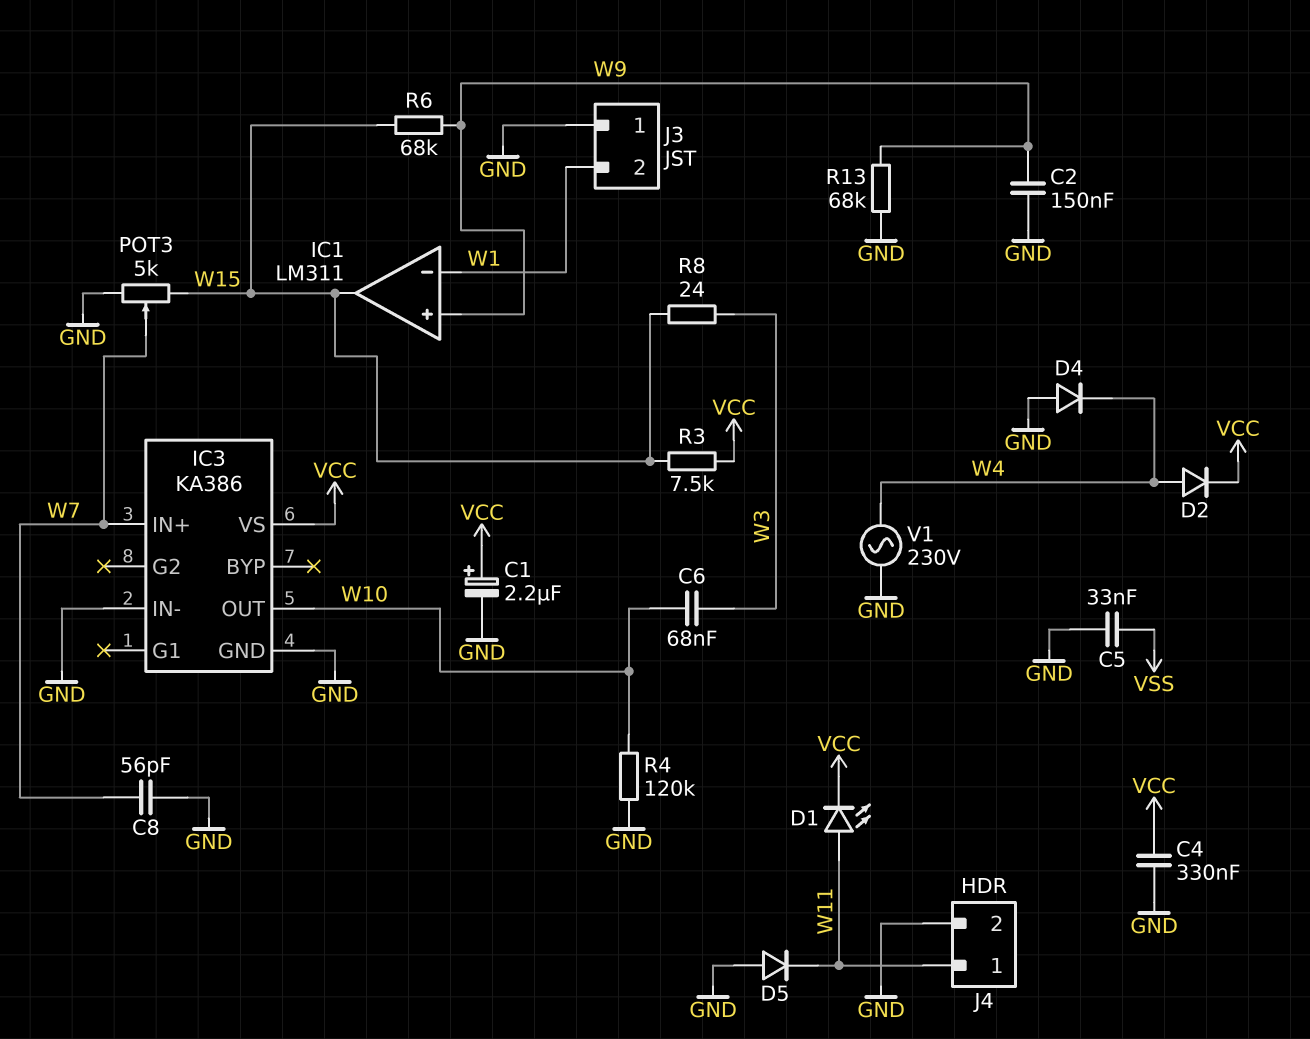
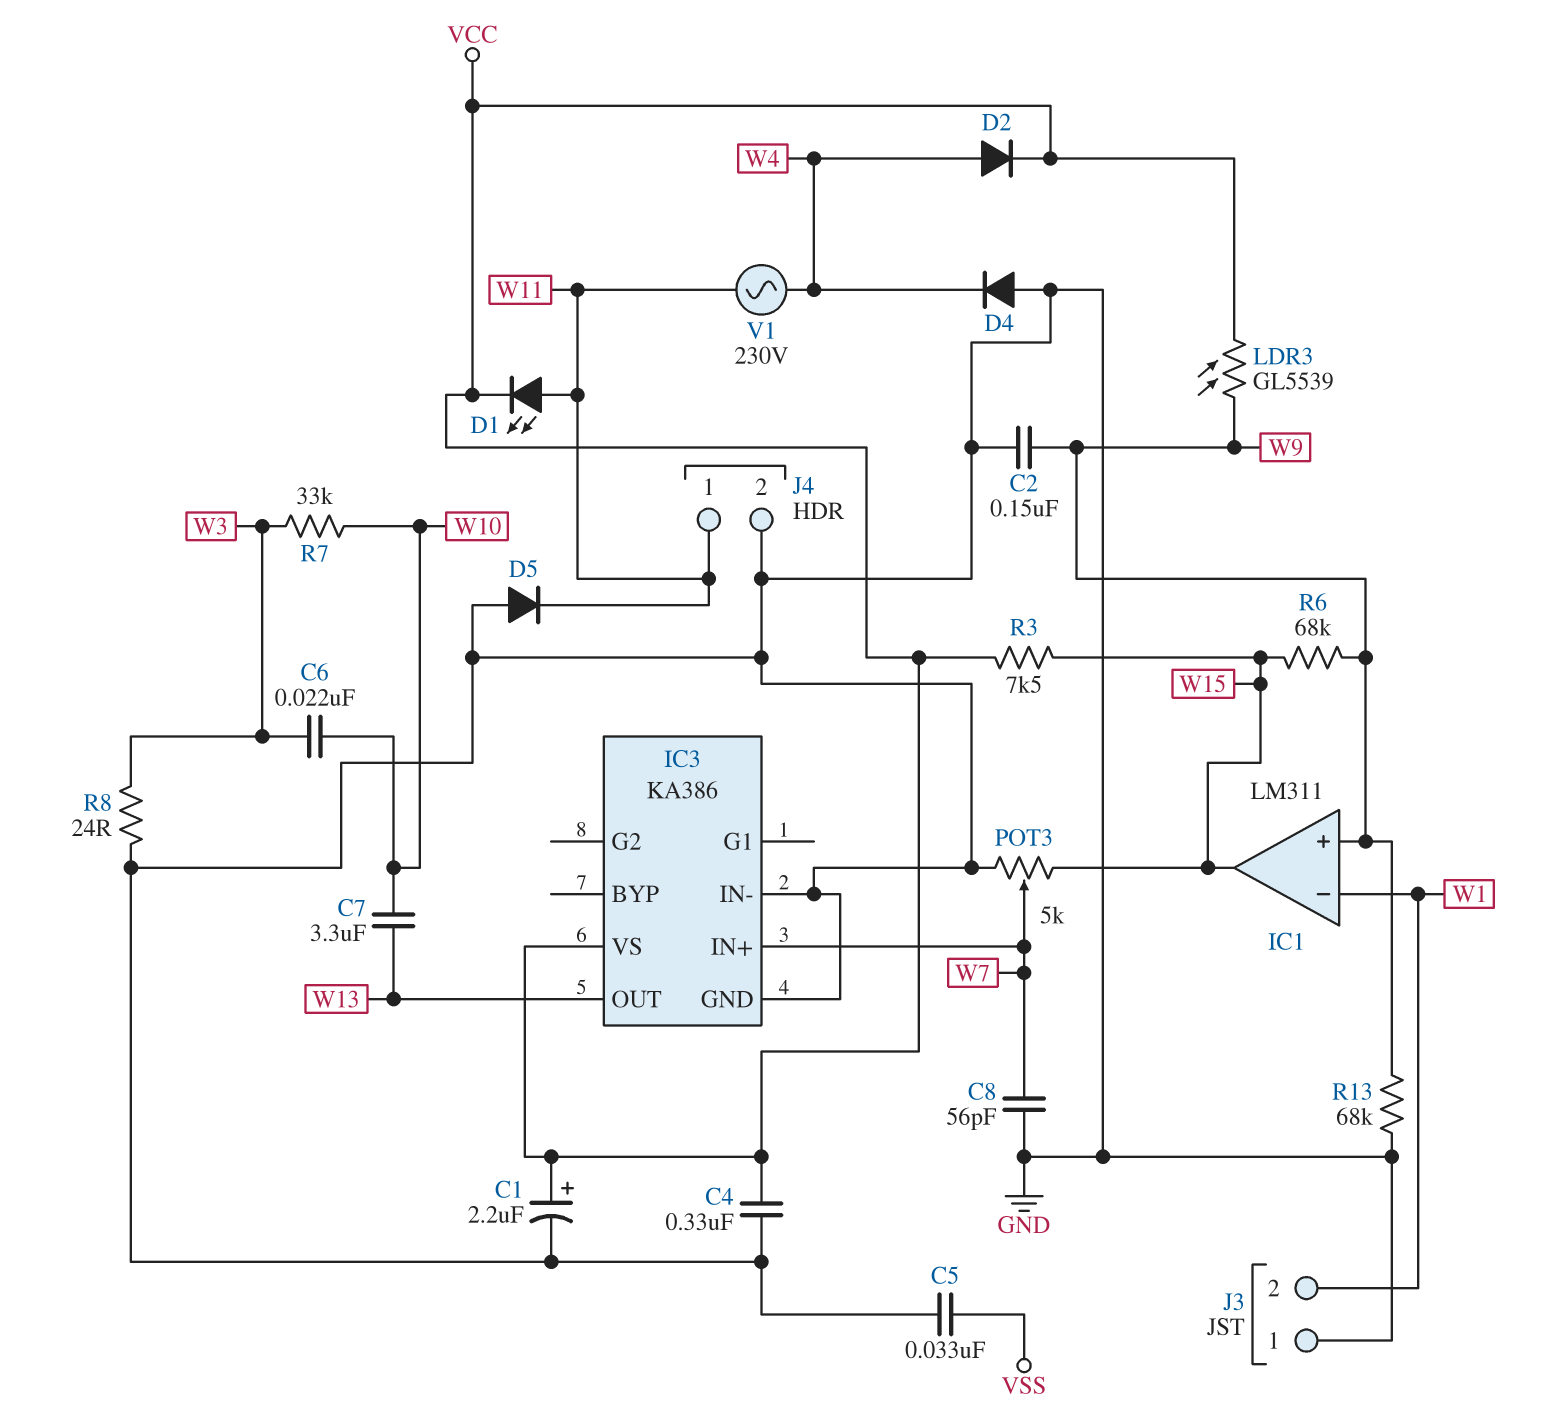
C6: 68nF (W3, W10) -> 22nF (W3, W10)
C7: none -> 3.3uF (W10, W13)
IC3 pin OUT: W10 -> W13
LDR3: none -> GL5539 (VCC, W9)
R4: 120k (GND, W10) -> none
R7: none -> 33k (W3, W10)
R8: 24 (W3, W15) -> 24 (GND, W3)
V1: AC 230V (GND, W4) -> AC 230V (W4, W11)

